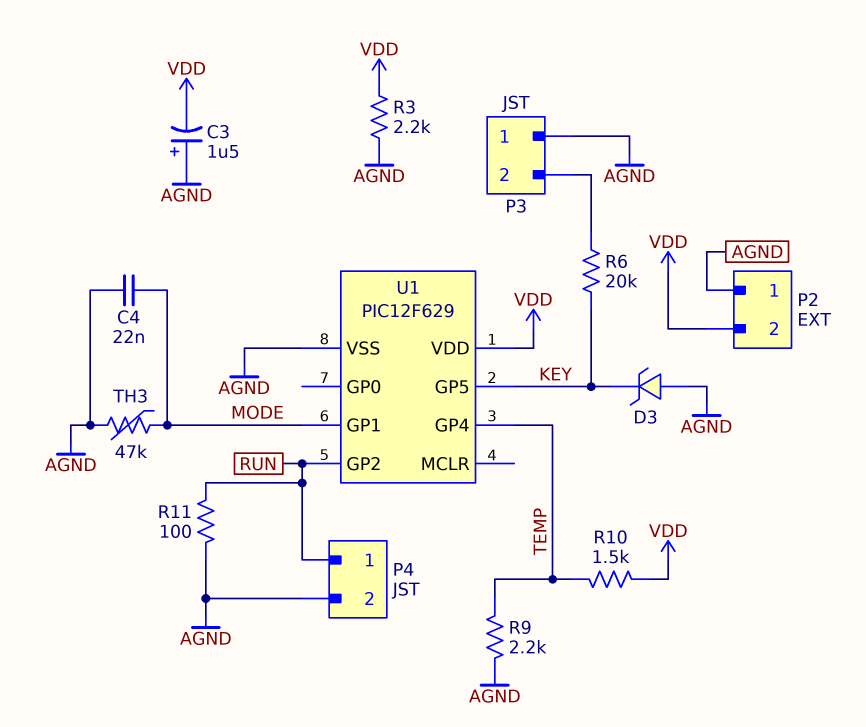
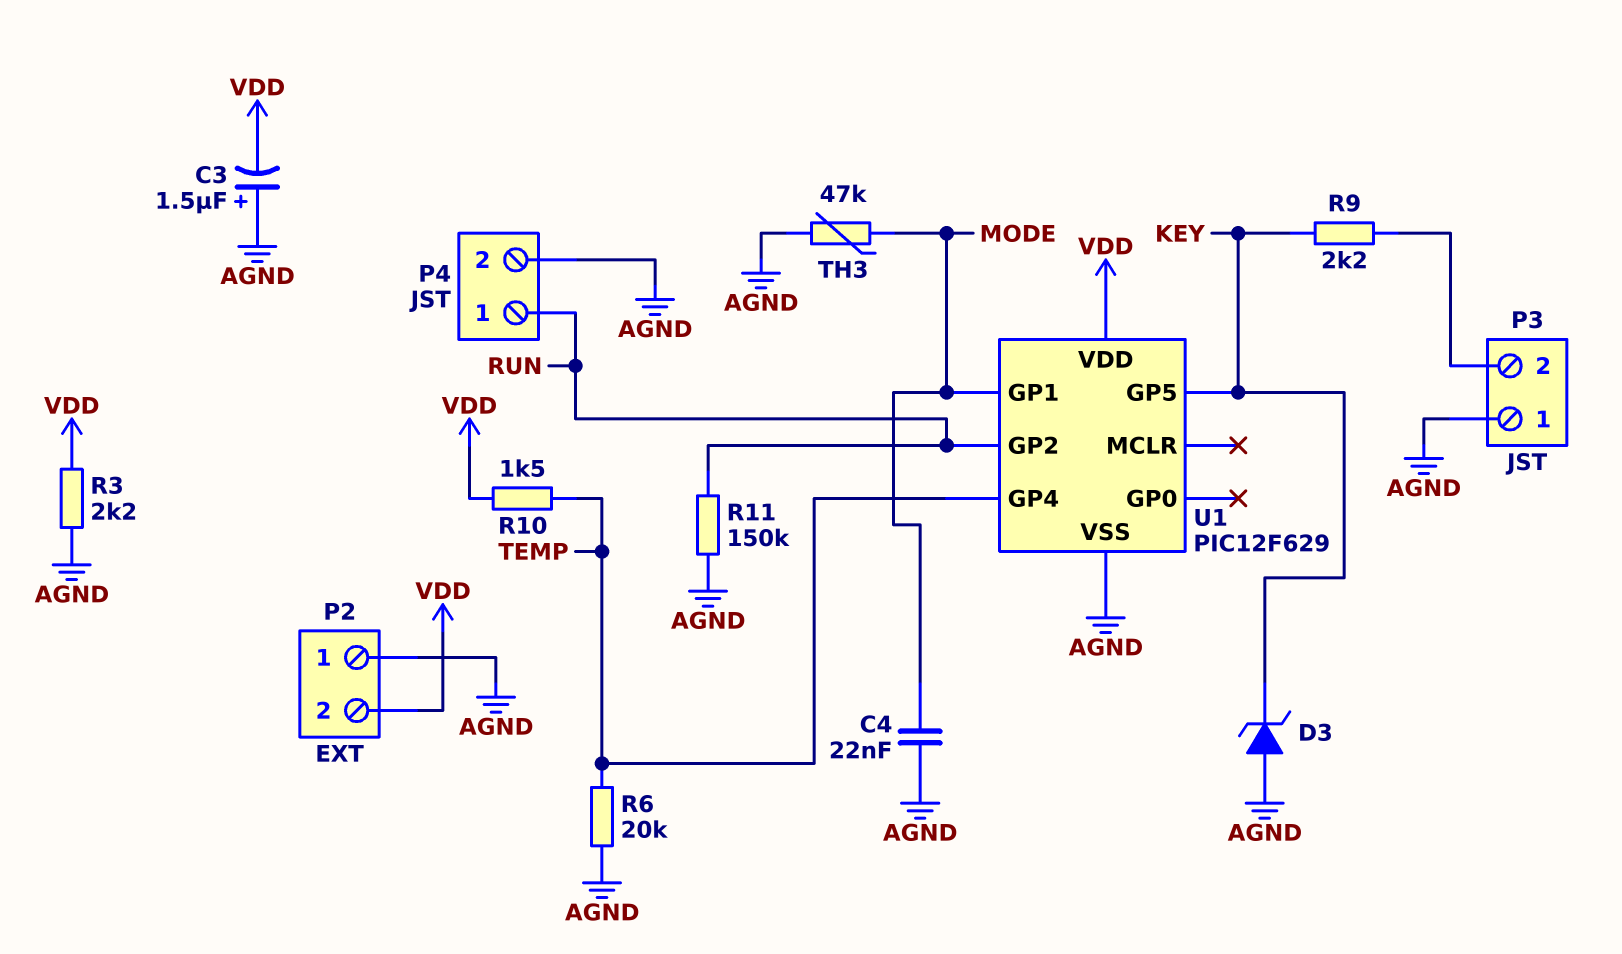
R6: 20k (KEY, P3/2) -> 20k (AGND, TEMP)
R9: 2.2k (AGND, TEMP) -> 2.2k (KEY, P3/2)
R11: 100 (AGND, RUN) -> 150k (AGND, RUN)

